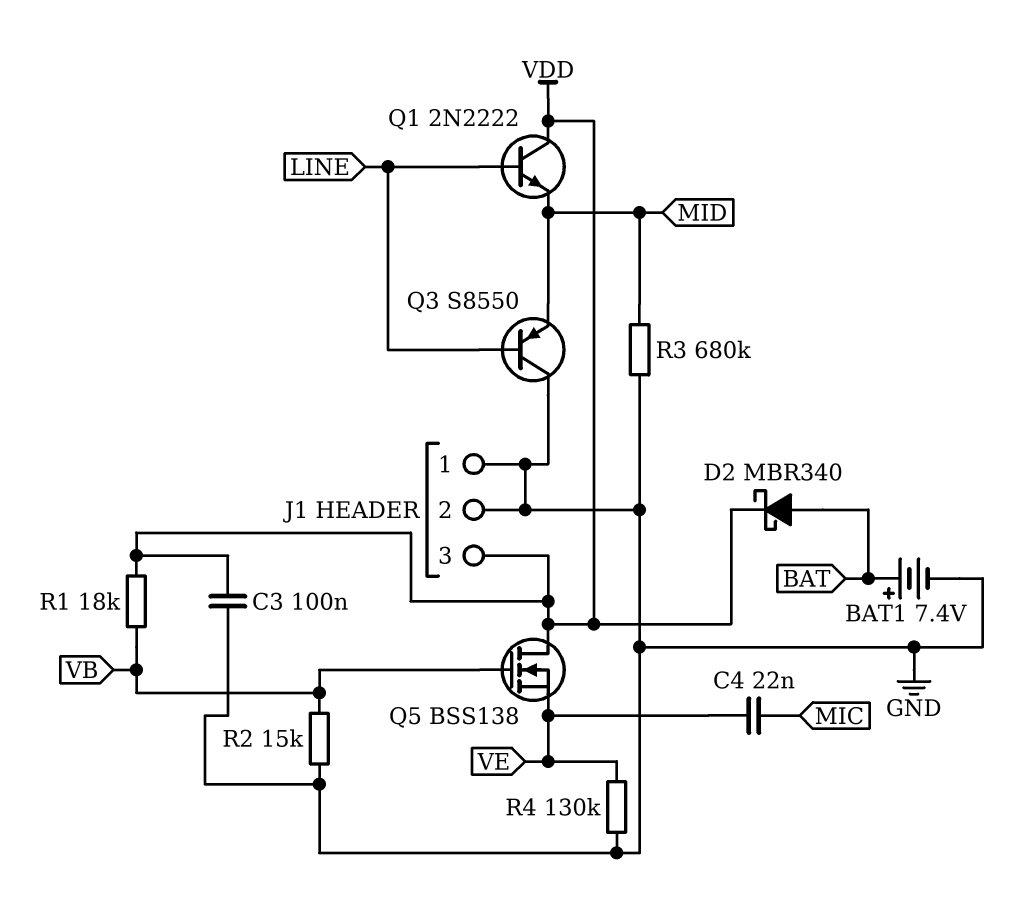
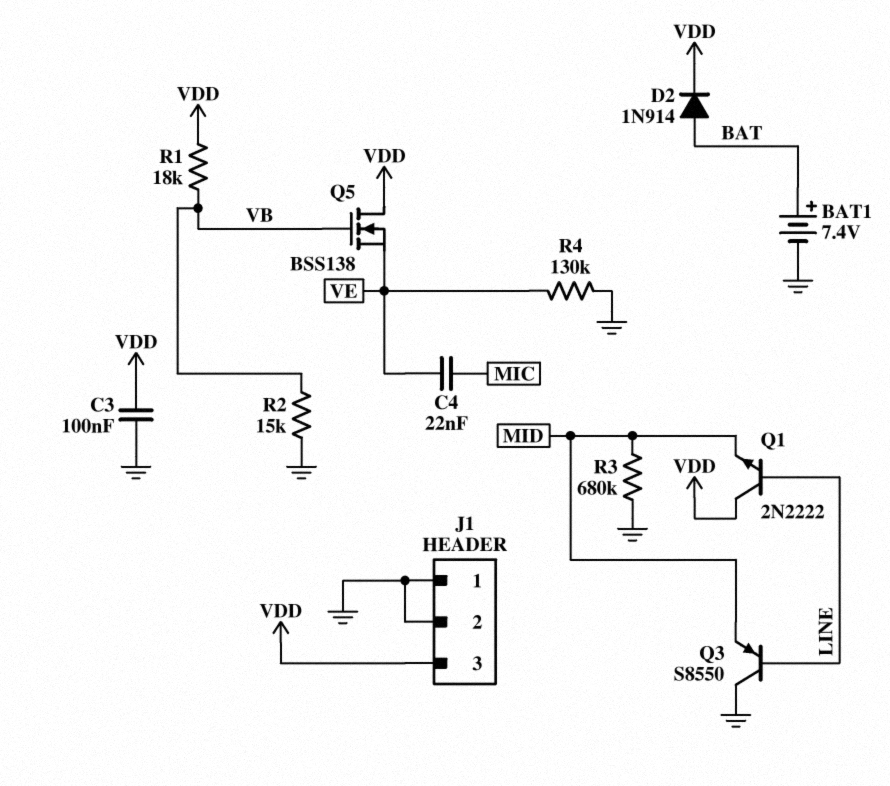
D2: schottky MBR340 (A BAT, K VDD) -> diode 1N914 (A BAT, K VDD)

